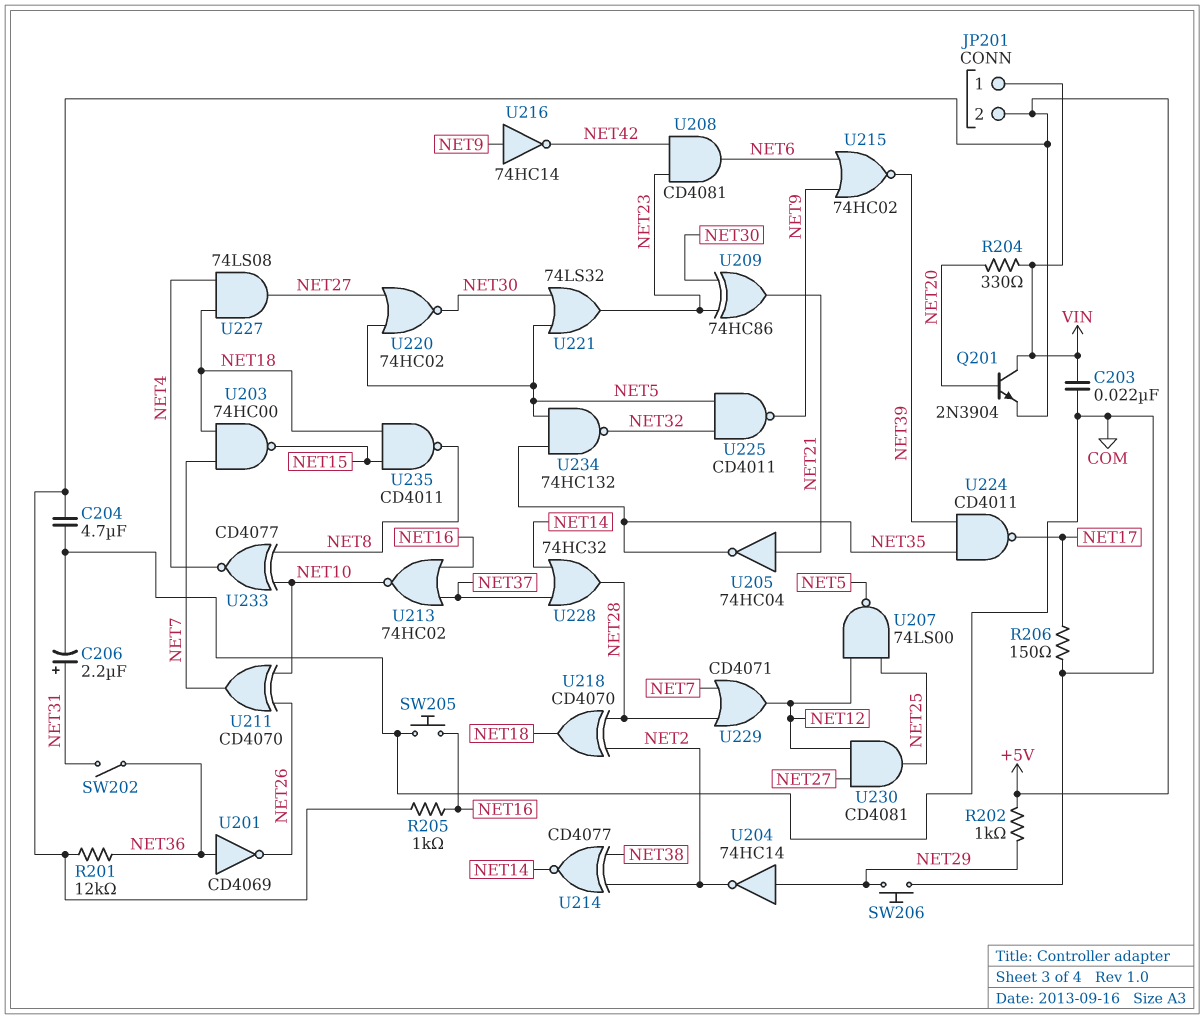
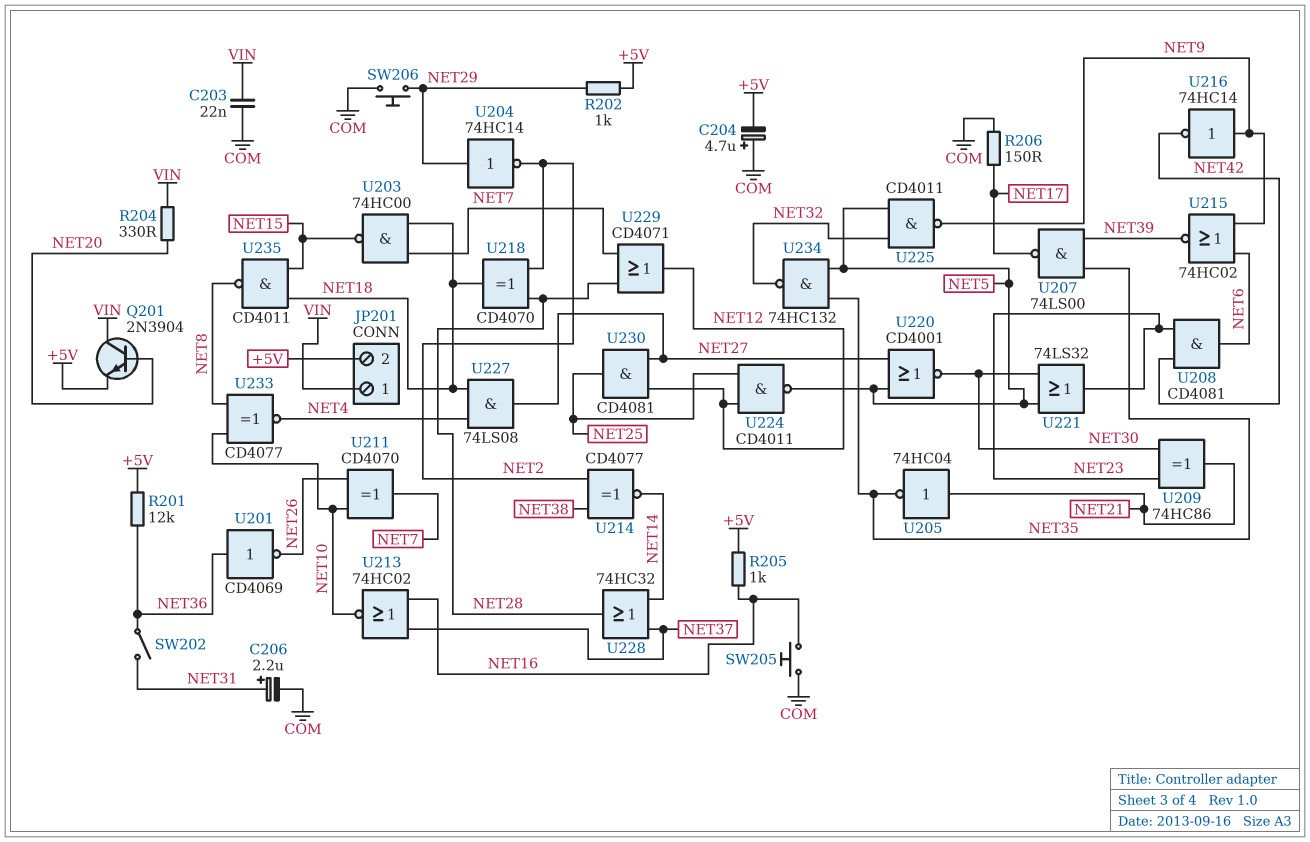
C204: 4.7uF (+5V, COM) -> 4.7uF (plus COM, minus +5V)
U207: NAND 74LS00 (in NET12, in NET25, out NET5) -> NAND 74LS00 (in NET35, in NET39, out NET17)
U220: NOR 74HC02 (in NET5, in NET27, out NET30) -> NOR CD4001 (in NET5, in NET27, out NET30)
U224: NAND CD4011 (in NET35, in NET39, out NET17) -> NAND CD4011 (in NET12, in NET25, out NET5)

